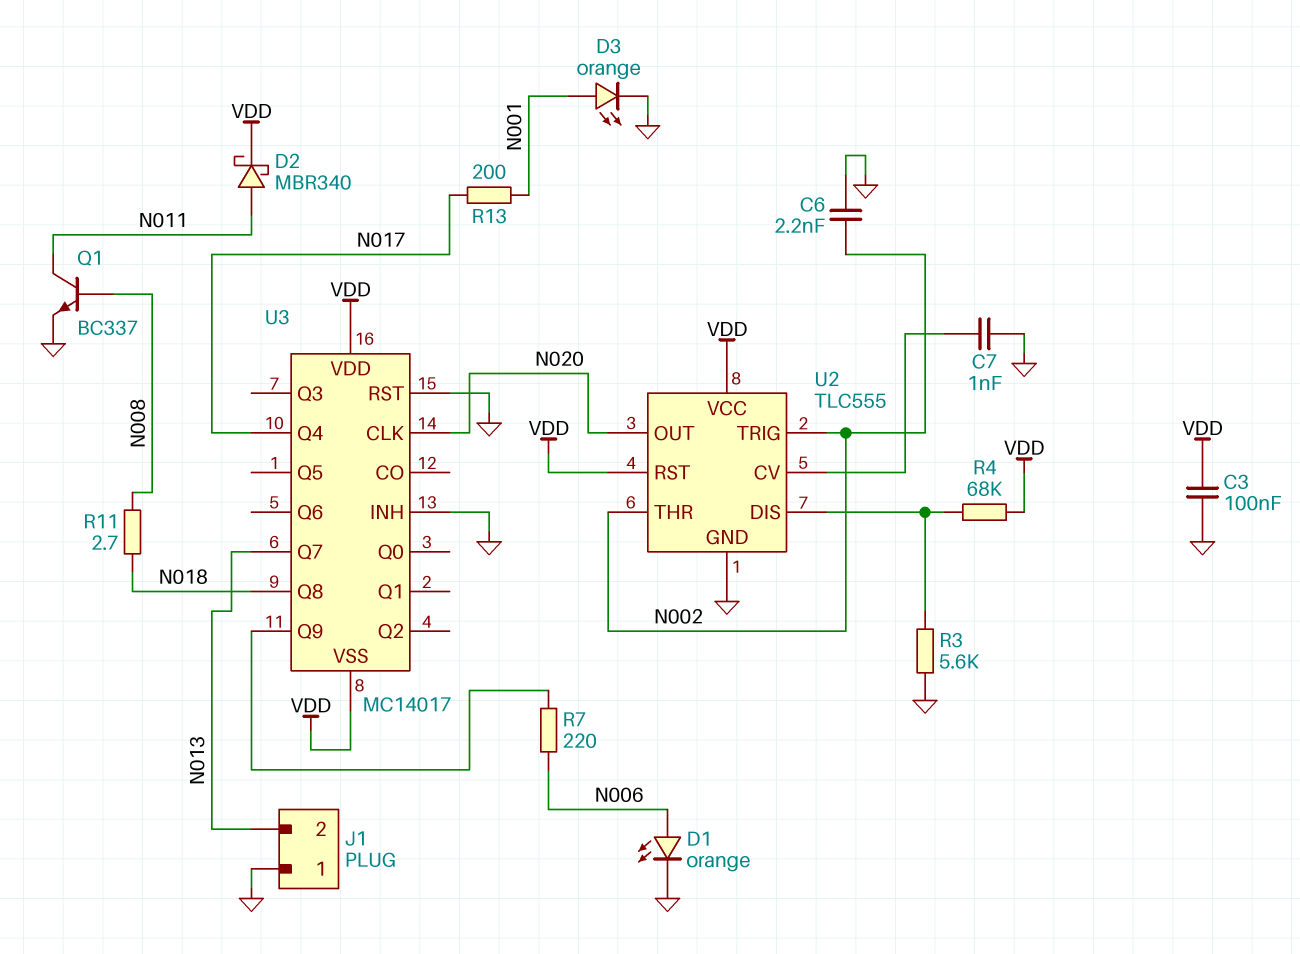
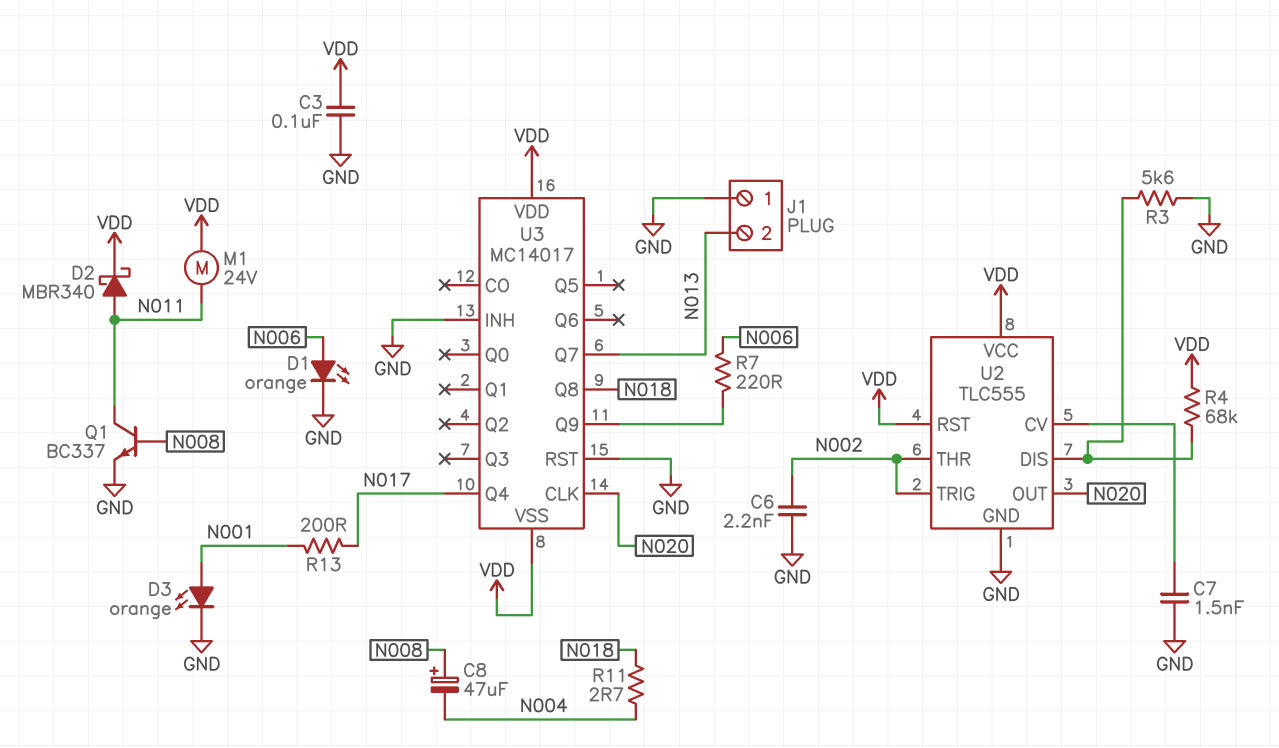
C7: 1nF (GND, U2/CV) -> 1.5nF (GND, U2/CV)
C8: none -> 47uF (plus N008, minus N004)
M1: none -> motor 24V (N011, VDD)
R11: 2.7 (N008, N018) -> 2.7 (N004, N018)

